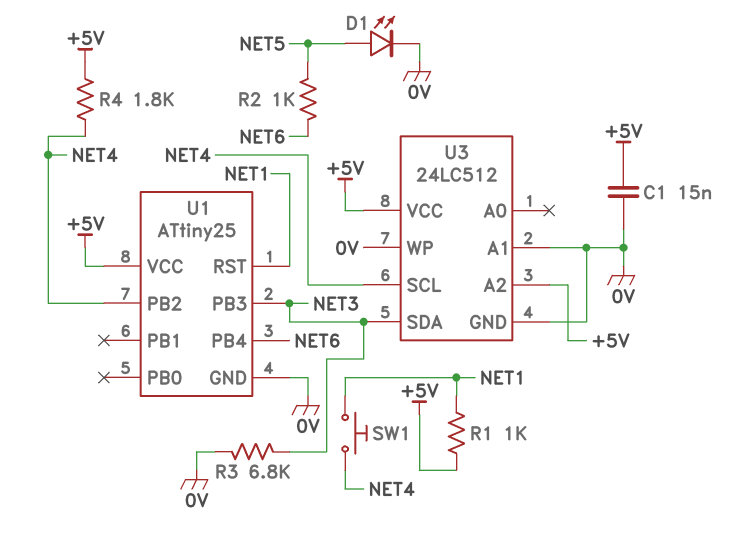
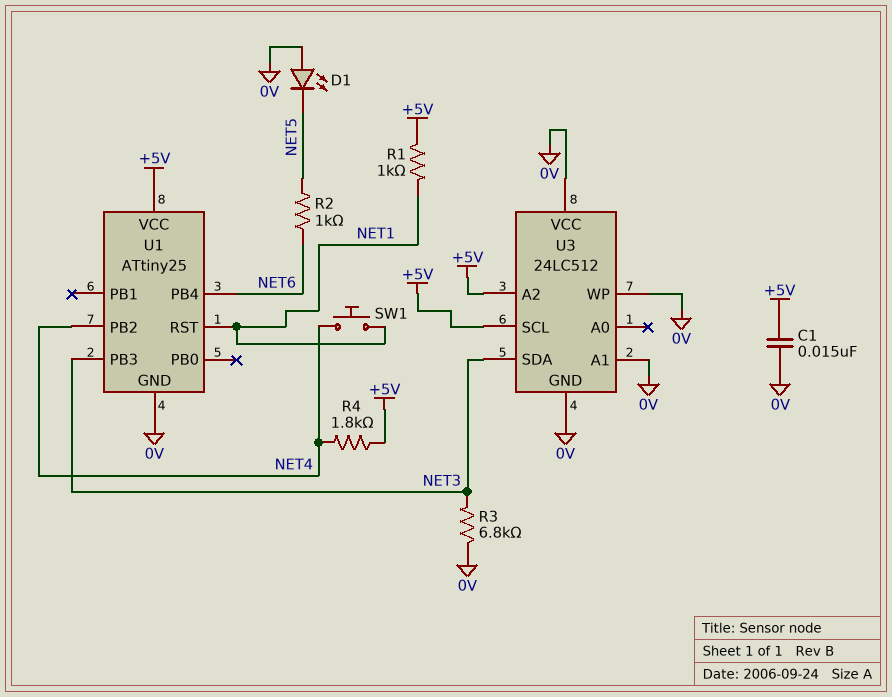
D1: LED (A NET5, K 0V) -> LED (A 0V, K NET5)
U3 pin SCL: NET4 -> +5V
U3 pin VCC: +5V -> 0V

